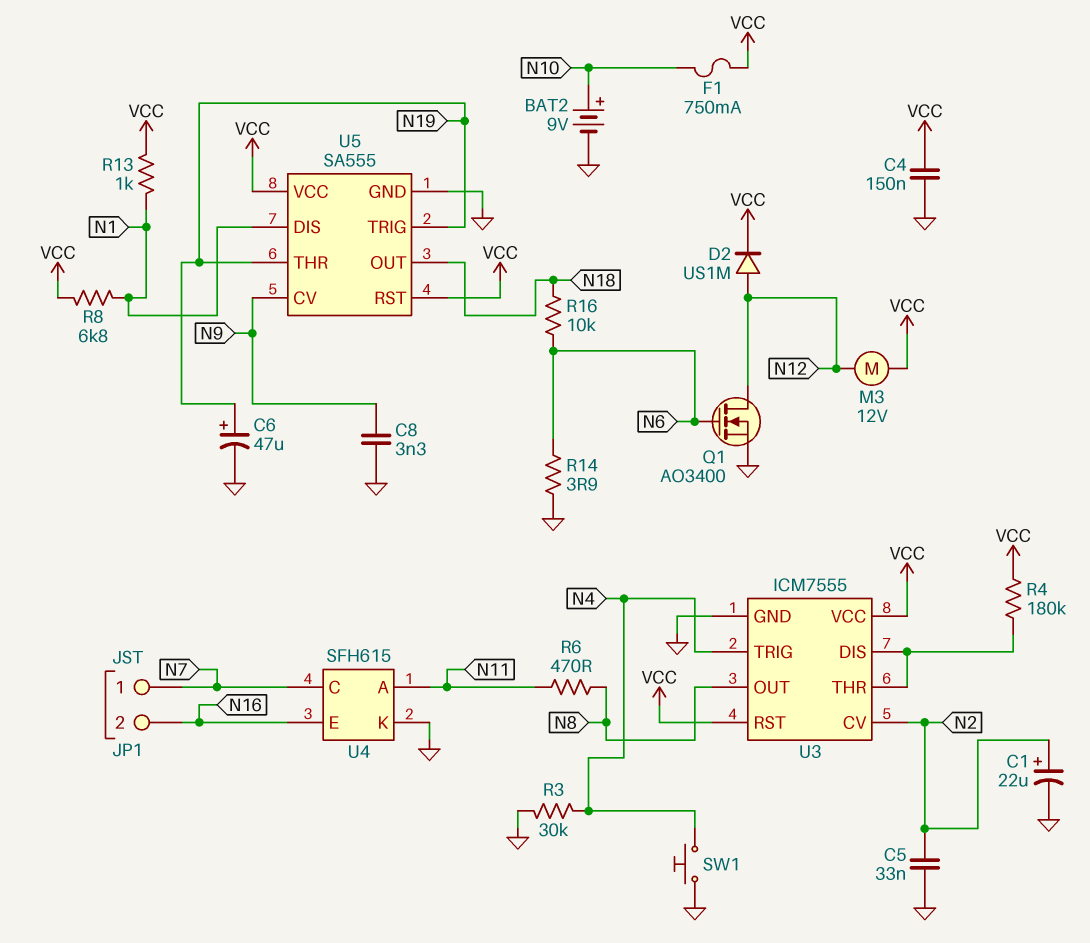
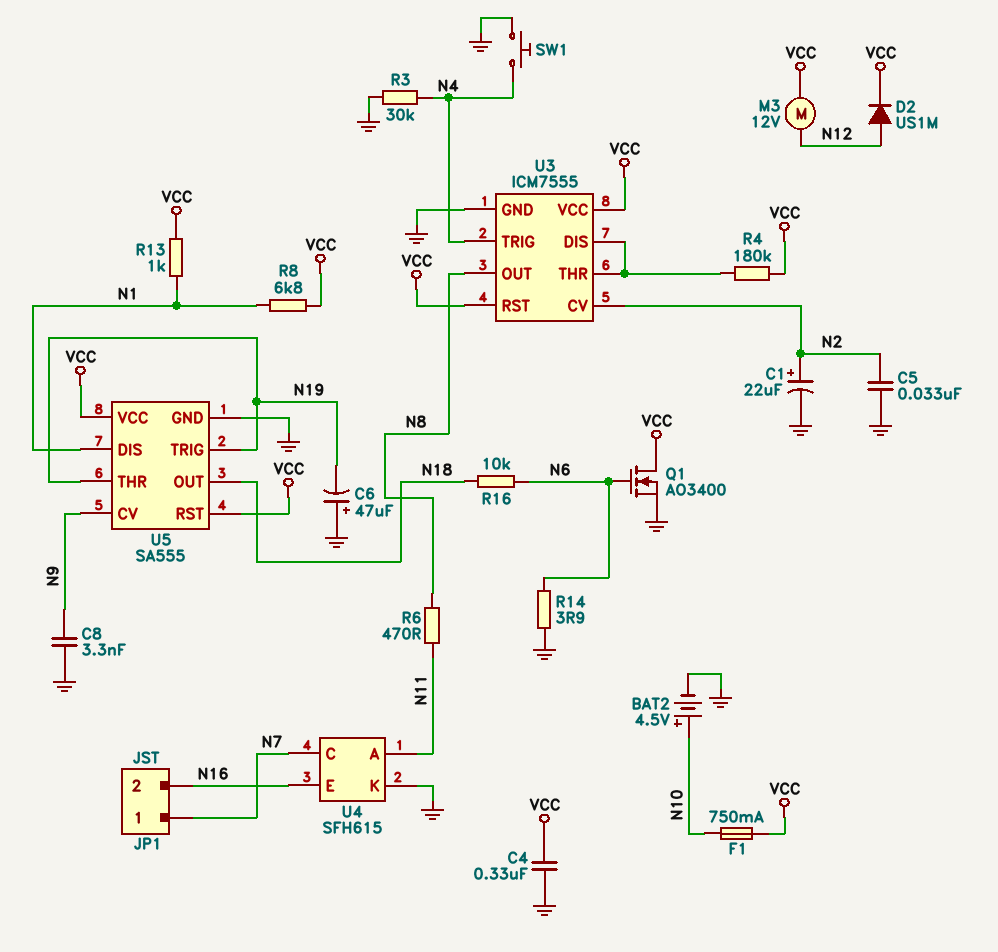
BAT2: 9V (plus N10, minus GND) -> 4.5V (plus N10, minus GND)
C4: 150nF (GND, VCC) -> 330nF (GND, VCC)
C6: 47uF (plus N19, minus GND) -> 47uF (plus GND, minus N19)
Q1: NMOS AO3400 (G N6, D N12, S GND) -> NMOS AO3400 (G N6, D VCC, S GND)

